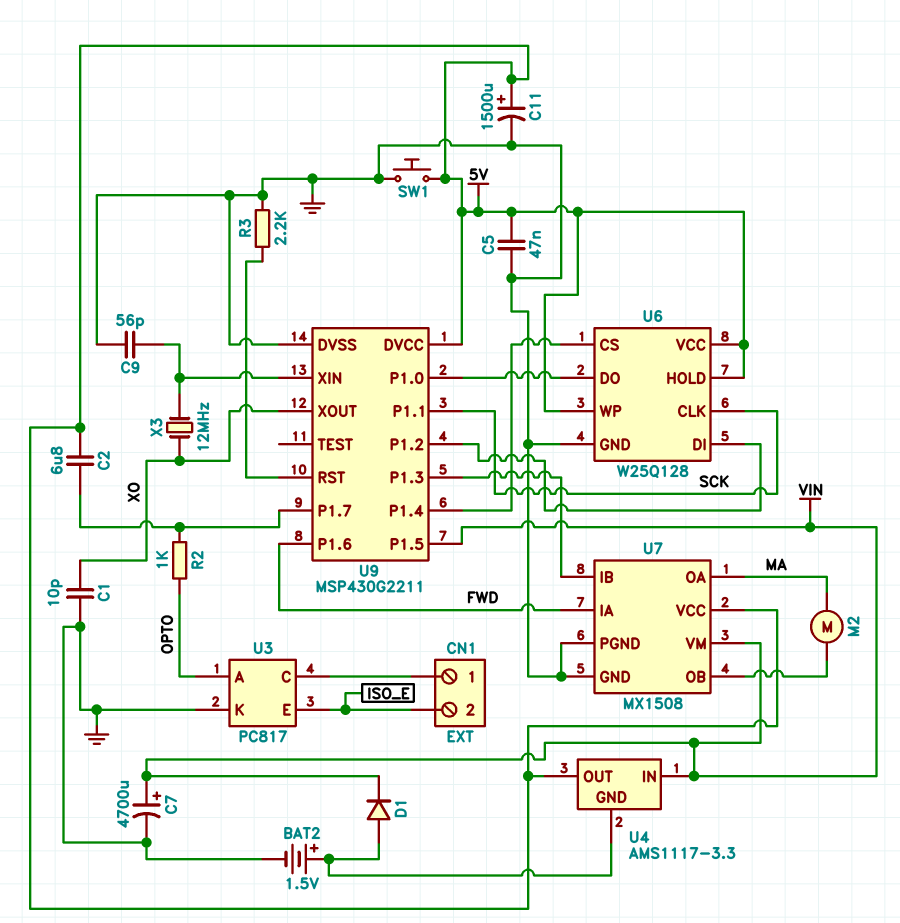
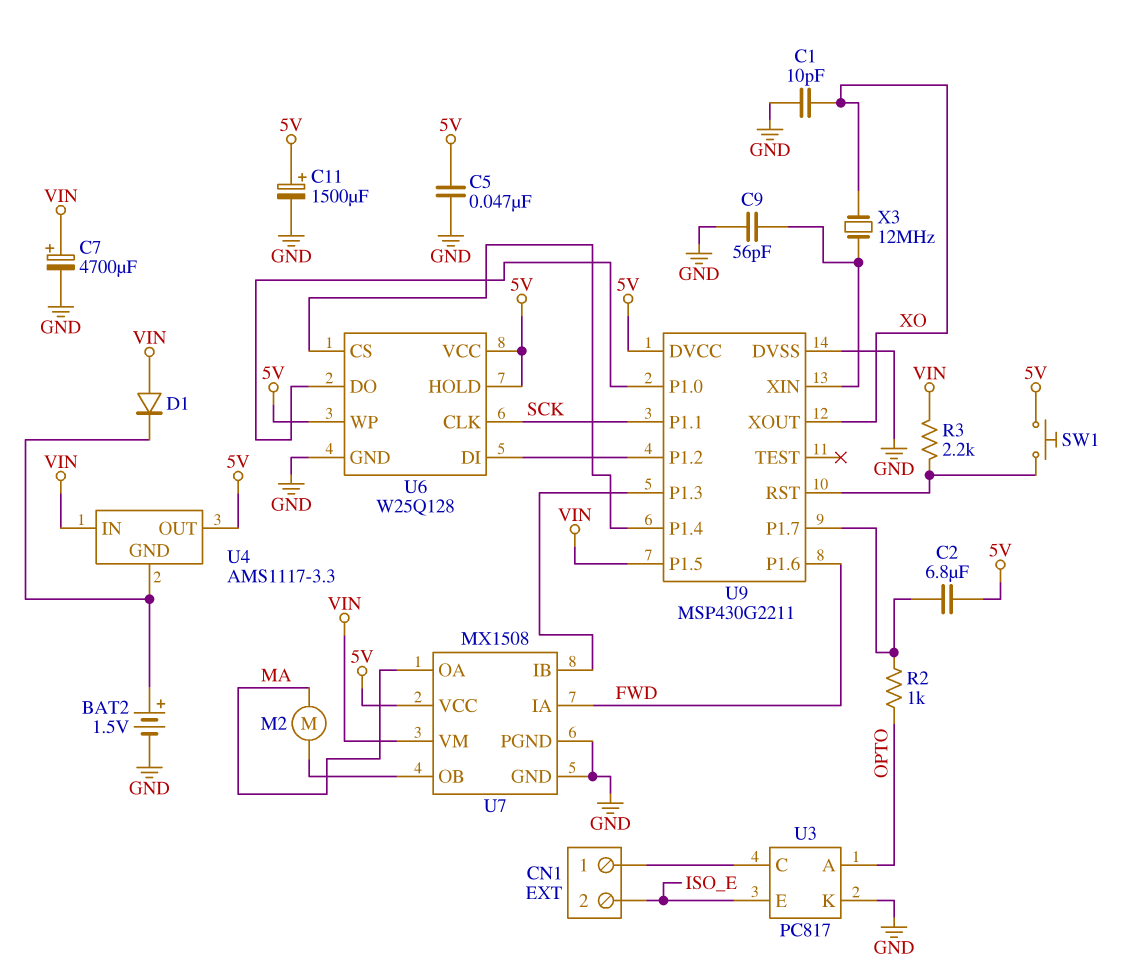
D1: diode (A U4/GND, K VIN) -> diode (A VIN, K U4/GND)
R3: 2.2k (GND, U9/RST) -> 2.2k (U9/RST, VIN)
SW1: button (5V, GND) -> button (5V, U9/RST)

